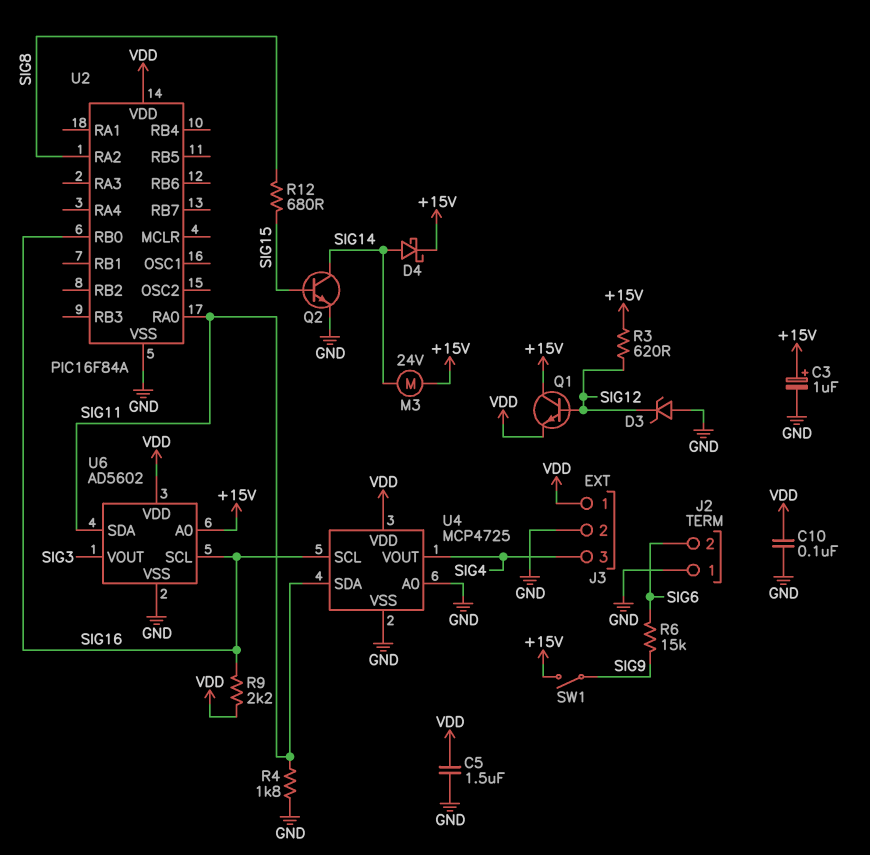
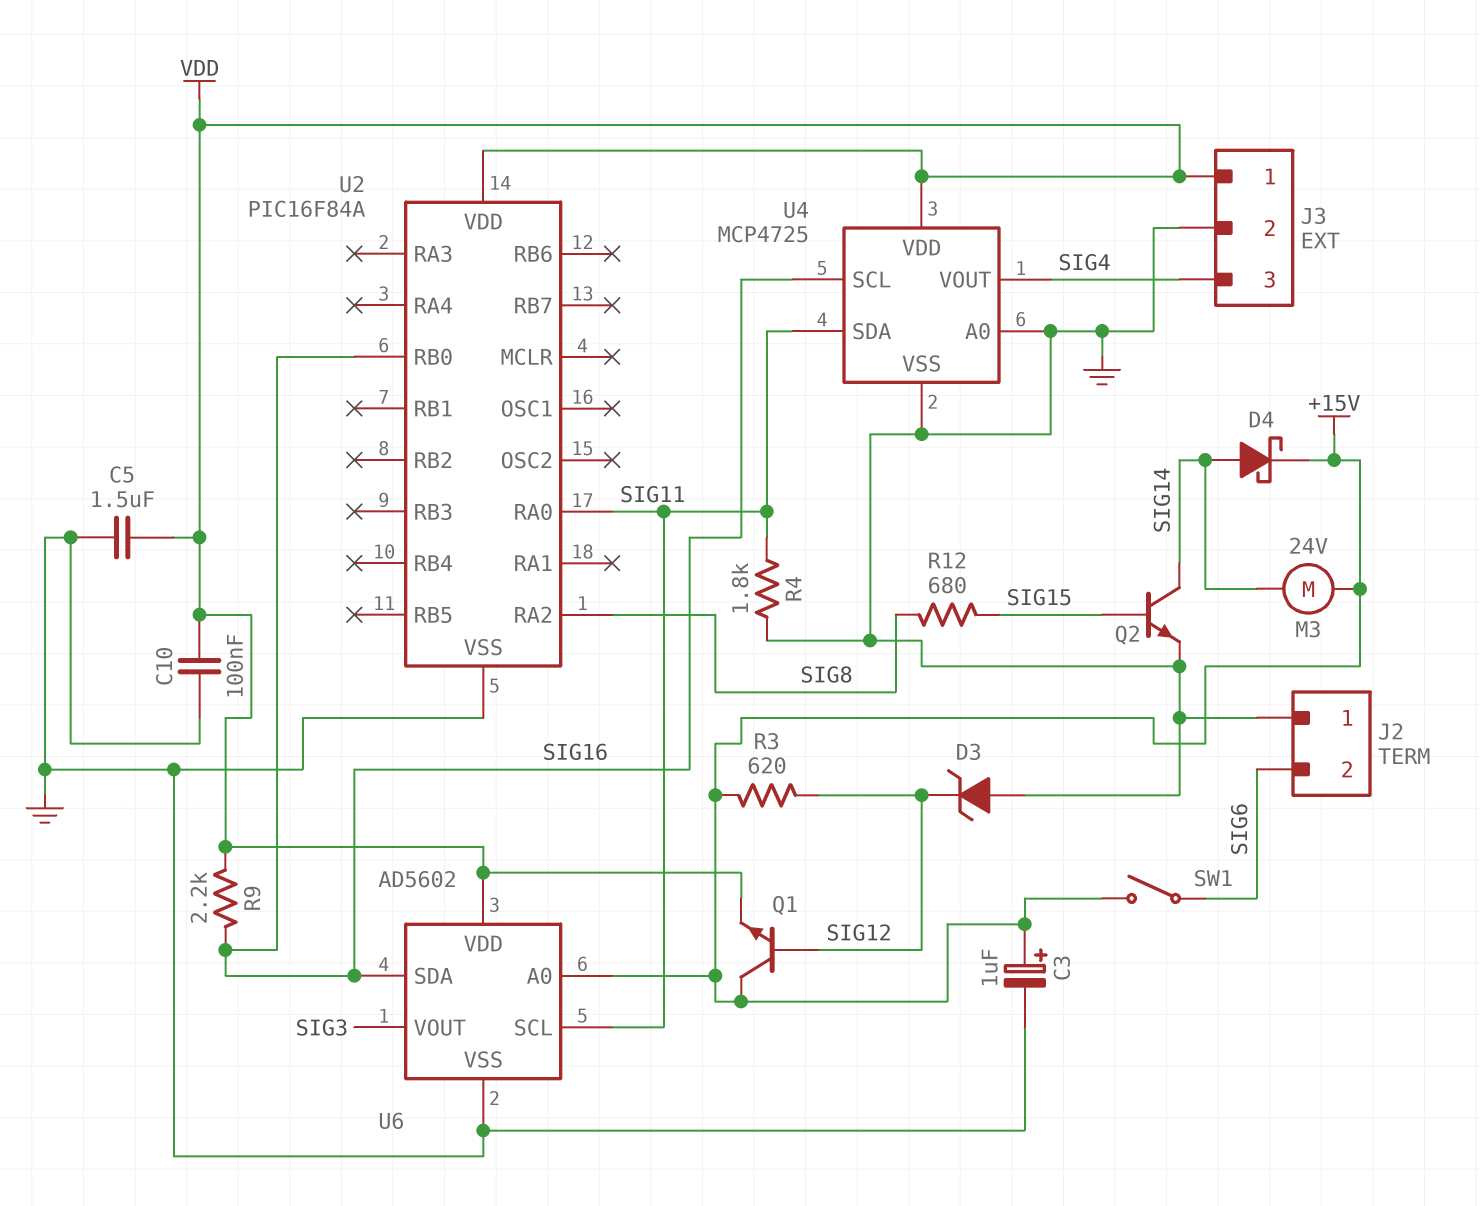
R6: 15k (SIG6, SIG9) -> none
SW1: switch (+15V, SIG9) -> switch (+15V, SIG6)
U6 pin SCL: SIG16 -> SIG11
U6 pin SDA: SIG11 -> SIG16

